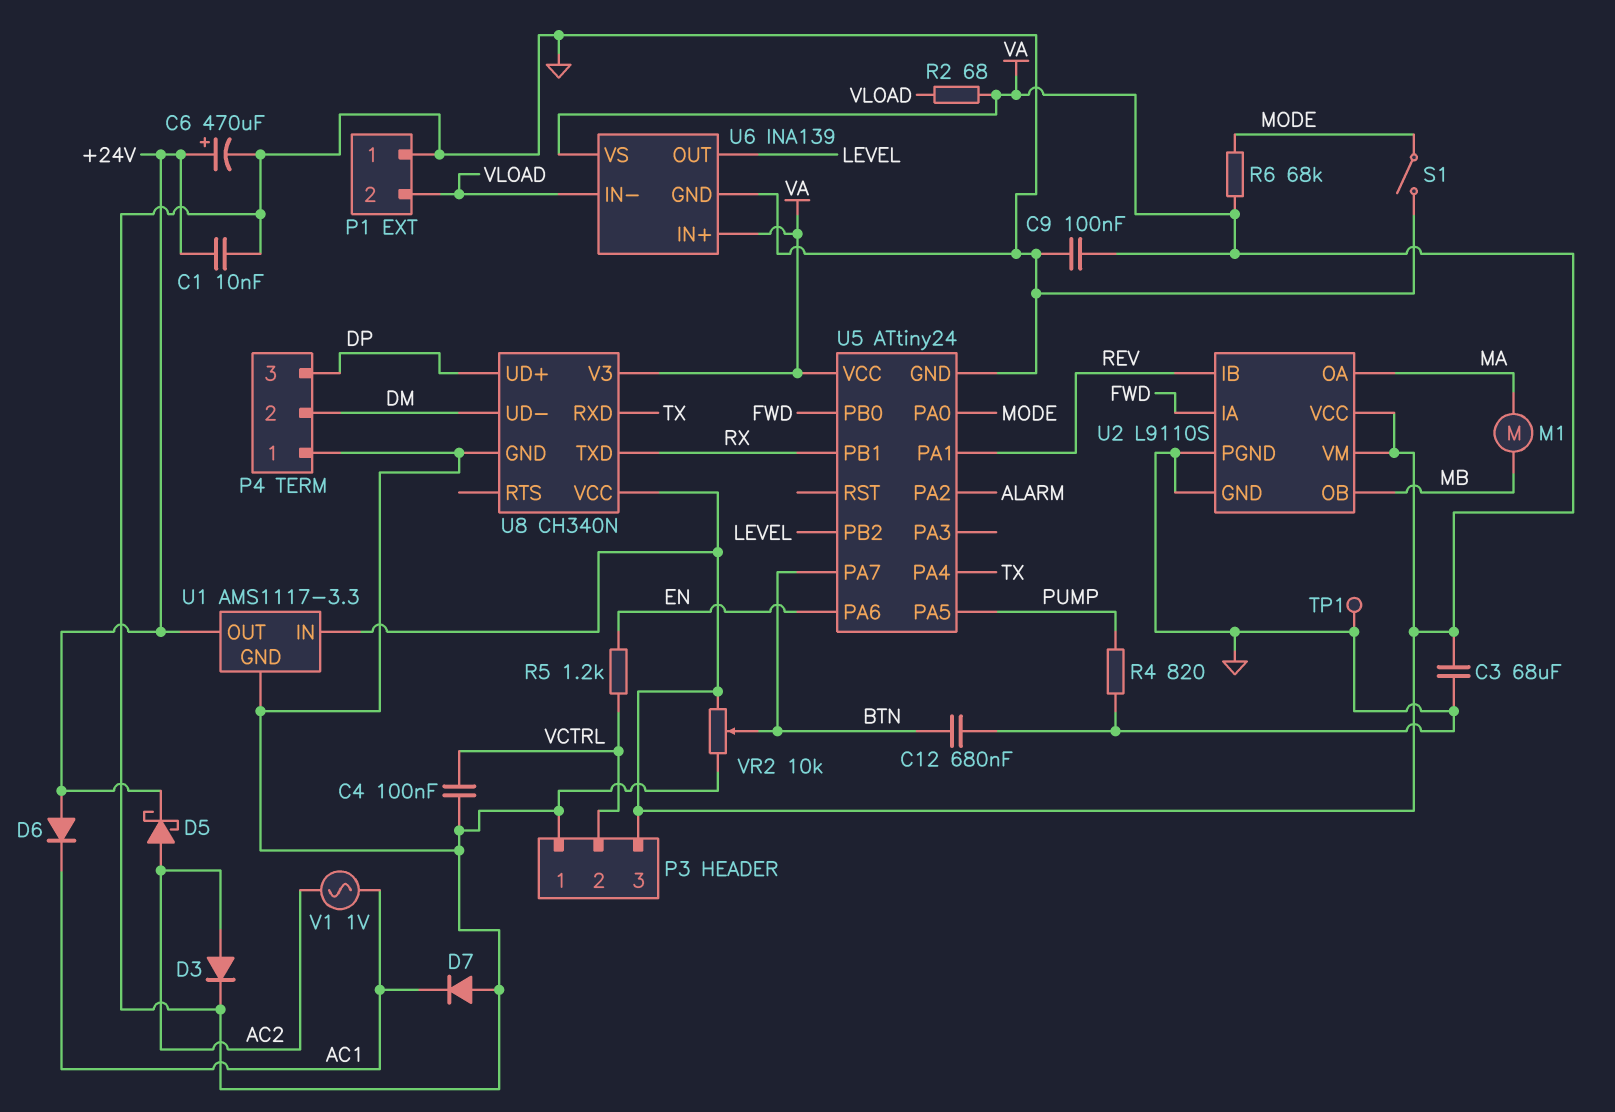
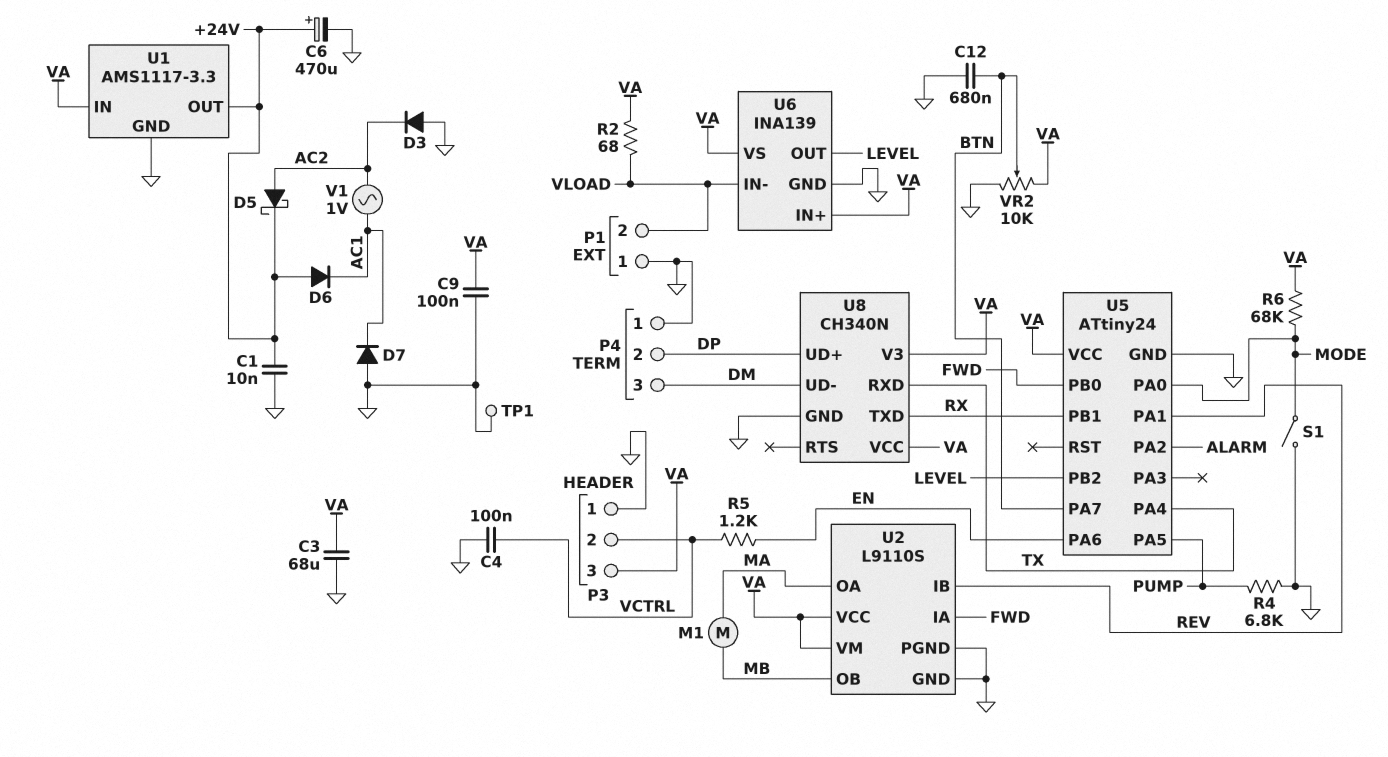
D3: diode (A AC2, K GND) -> diode (A GND, K AC2)
P4 pin 2: DM -> DP
P4 pin 3: DP -> DM
R4: 820 (GND, PUMP) -> 6.8k (GND, PUMP)

